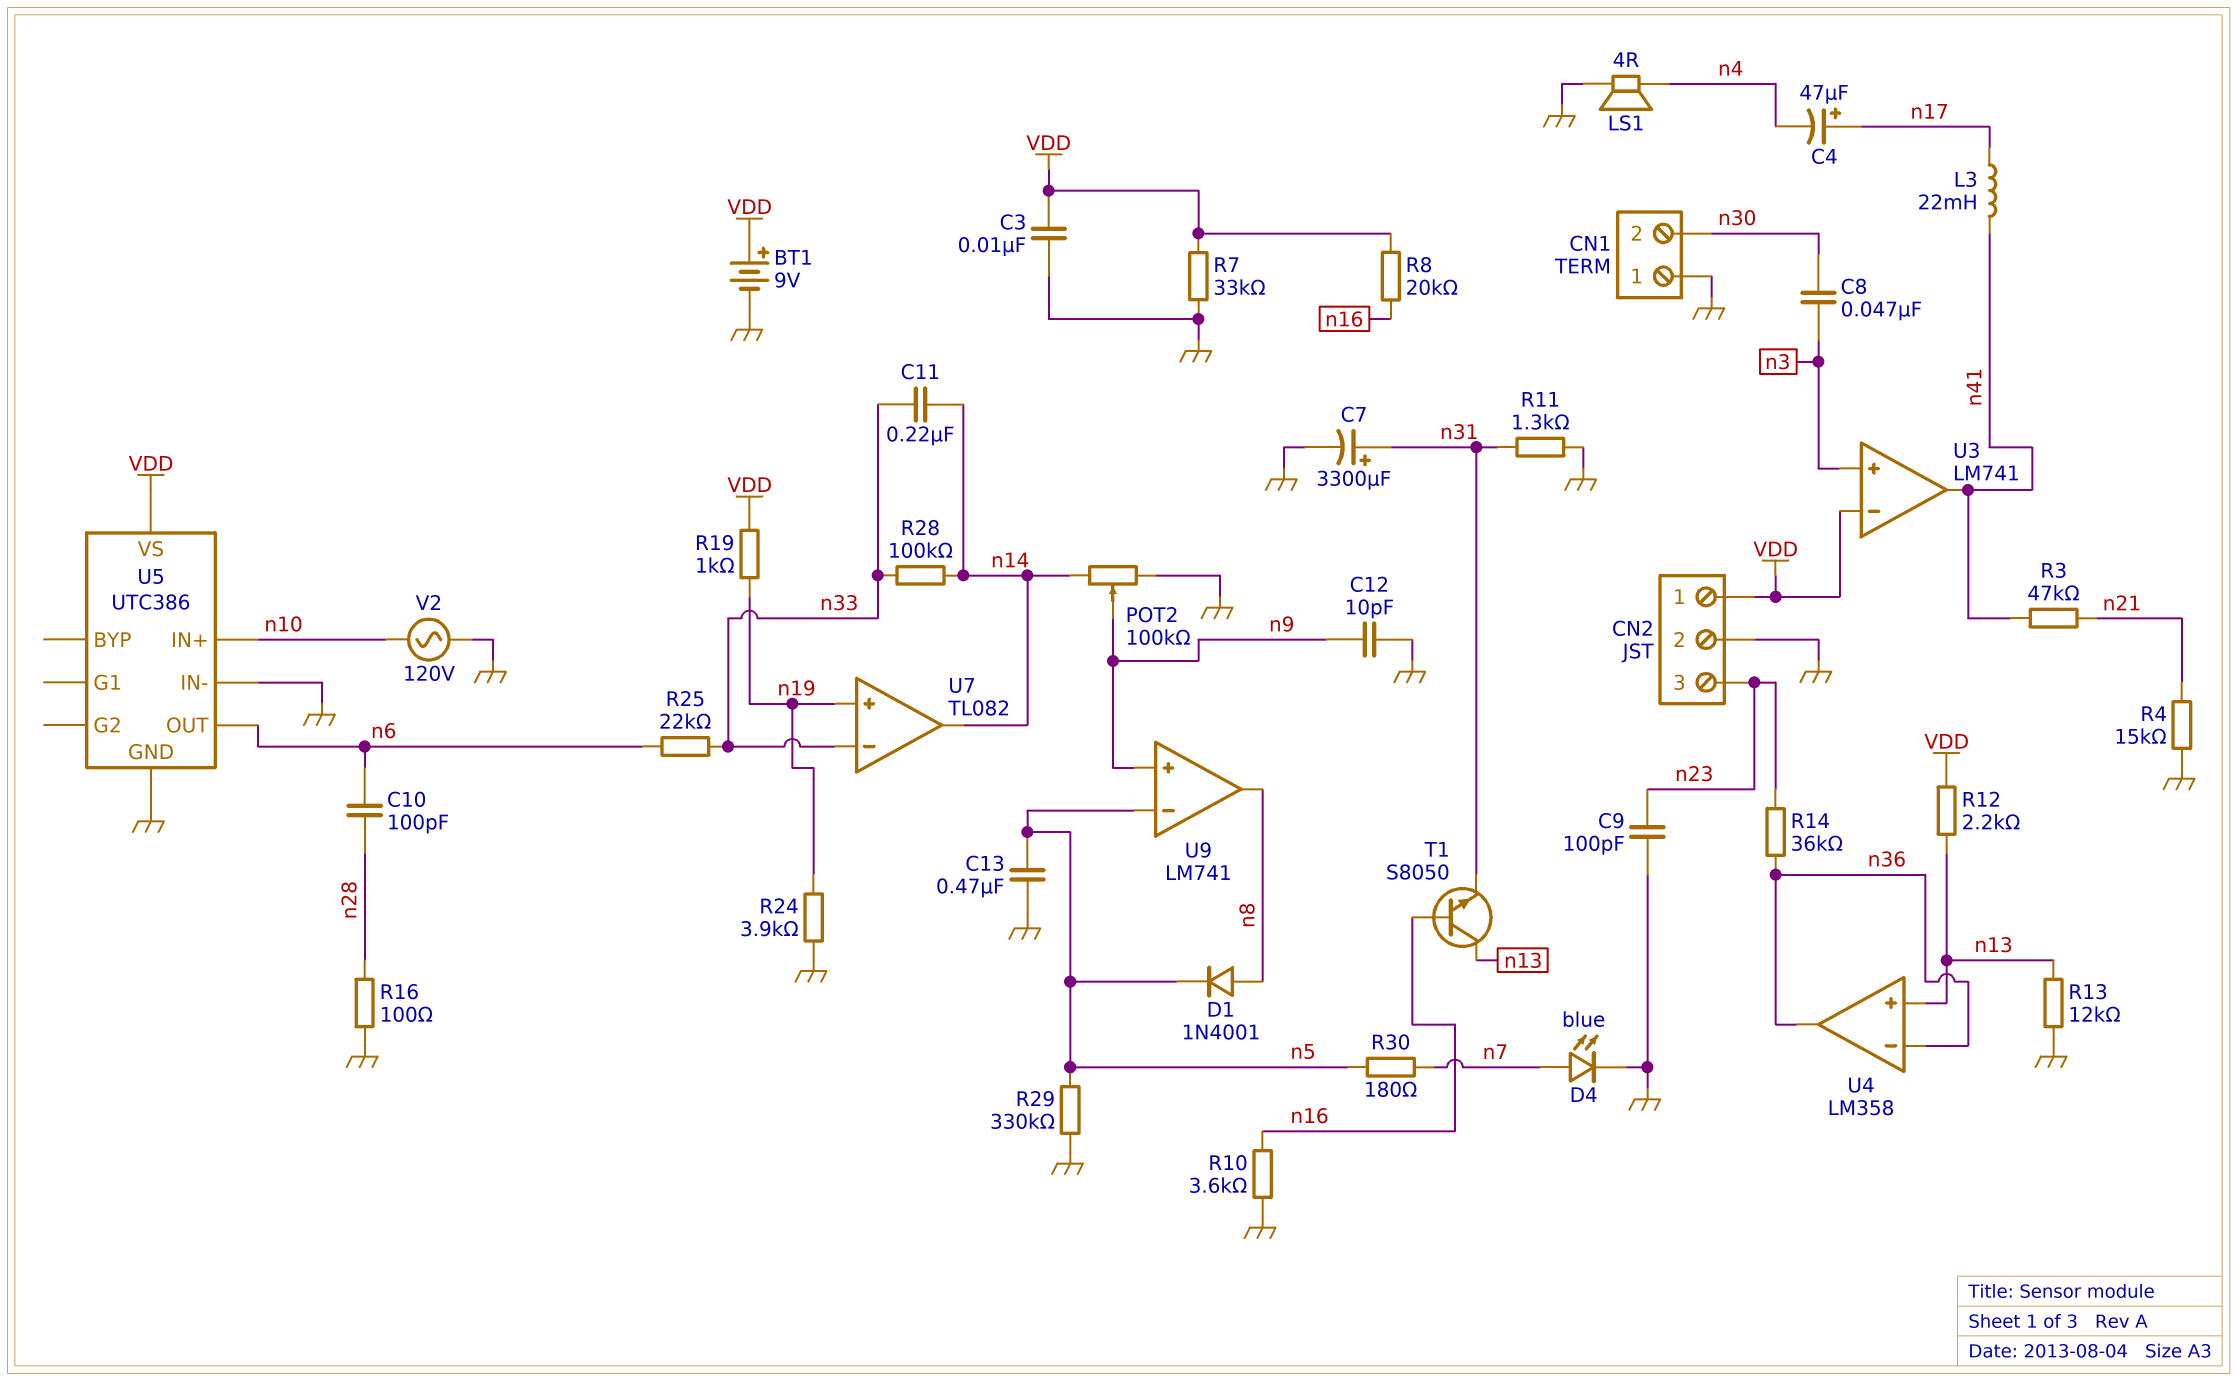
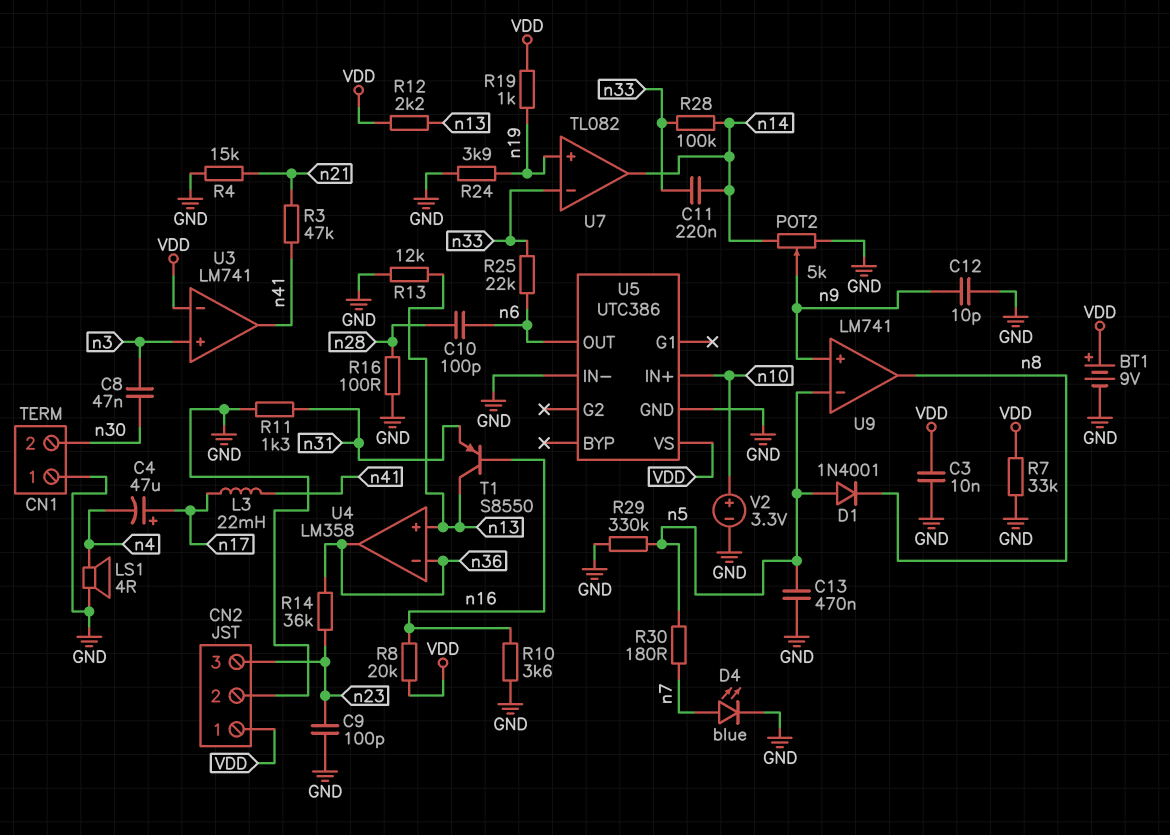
C7: 3300uF (plus n31, minus GND) -> none
D1: diode 1N4001 (A n8, K n5) -> diode 1N4001 (A n5, K n8)
POT2: 100k (GND, n14, wiper n9) -> 5k (GND, n14, wiper n9)
T1: NPN S8050 (B n16, C n13, E n31) -> PNP S8550 (B n16, C n13, E n31)
V2: AC 120V (GND, n10) -> 3.3V (plus n10, minus GND)

